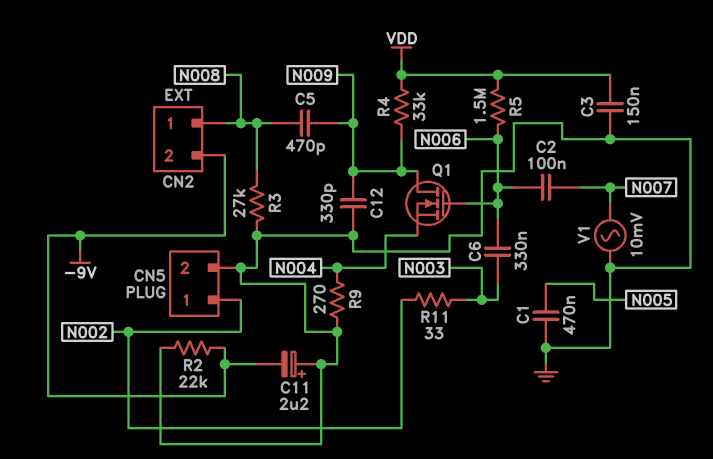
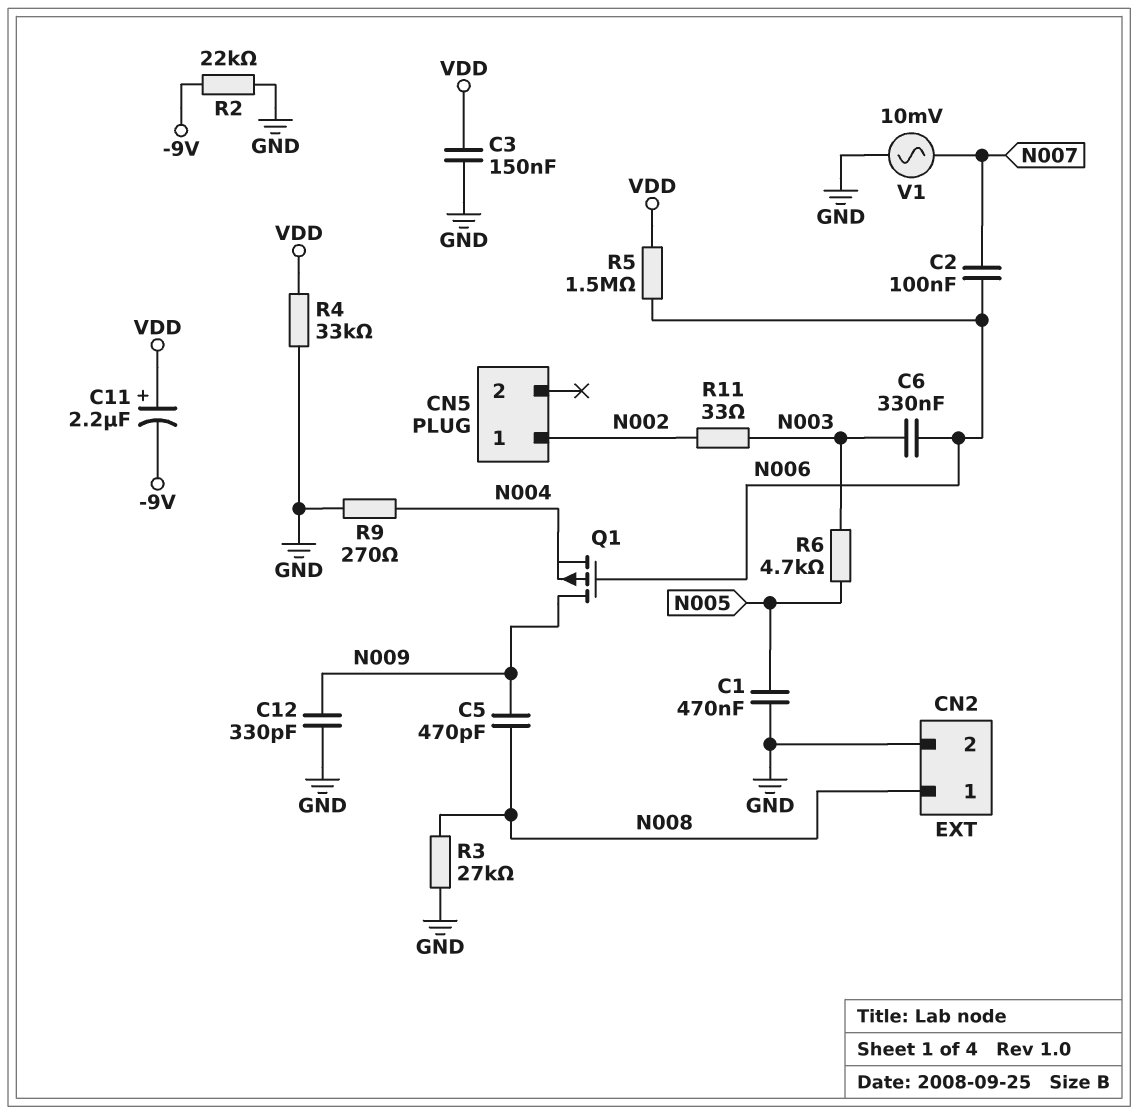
C11: 2.2uF (plus GND, minus -9V) -> 2.2uF (plus VDD, minus -9V)
CN2 pin 2: -9V -> GND
CN5 pin 2: GND -> none
Q1: NMOS (G N006, D N009, S N004) -> PMOS (G N006, D N009, S N004)
R4: 33k (N009, VDD) -> 33k (GND, VDD)
R6: none -> 4.7k (N003, N005)

